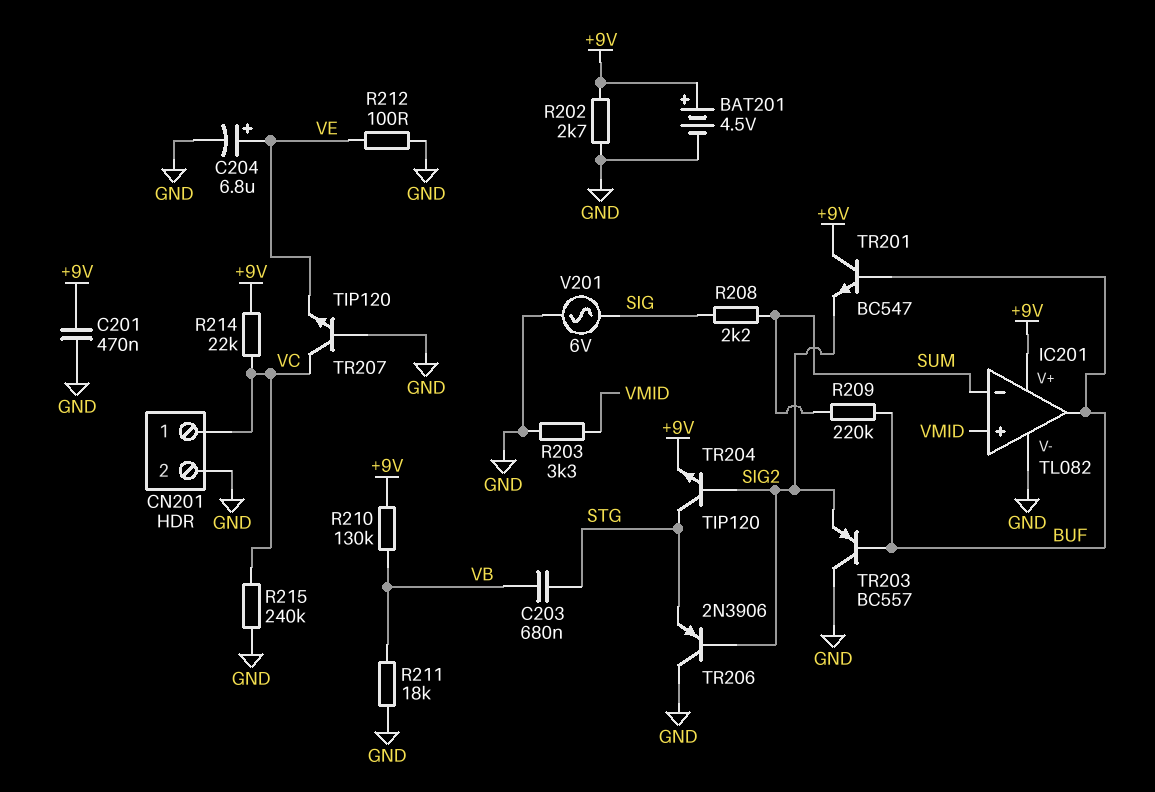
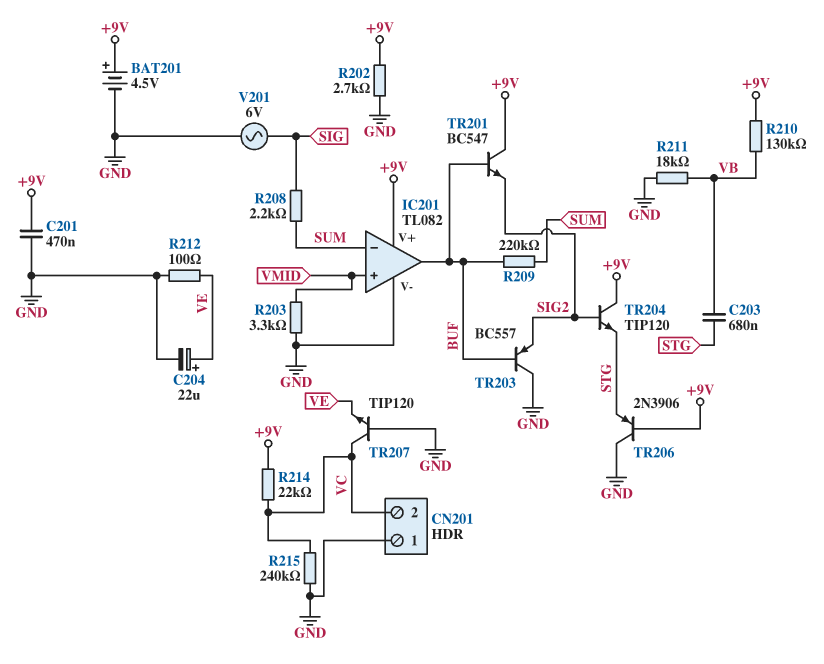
C204: 6.8uF (plus VE, minus GND) -> 22uF (plus VE, minus GND)
CN201 pin 1: VC -> GND
CN201 pin 2: GND -> VC
TR204: NPN TIP120 (B SIG2, C STG, E +9V) -> NPN TIP120 (B SIG2, C +9V, E STG)
TR206: PNP 2N3906 (B SIG2, C GND, E STG) -> PNP 2N3906 (B +9V, C GND, E STG)

